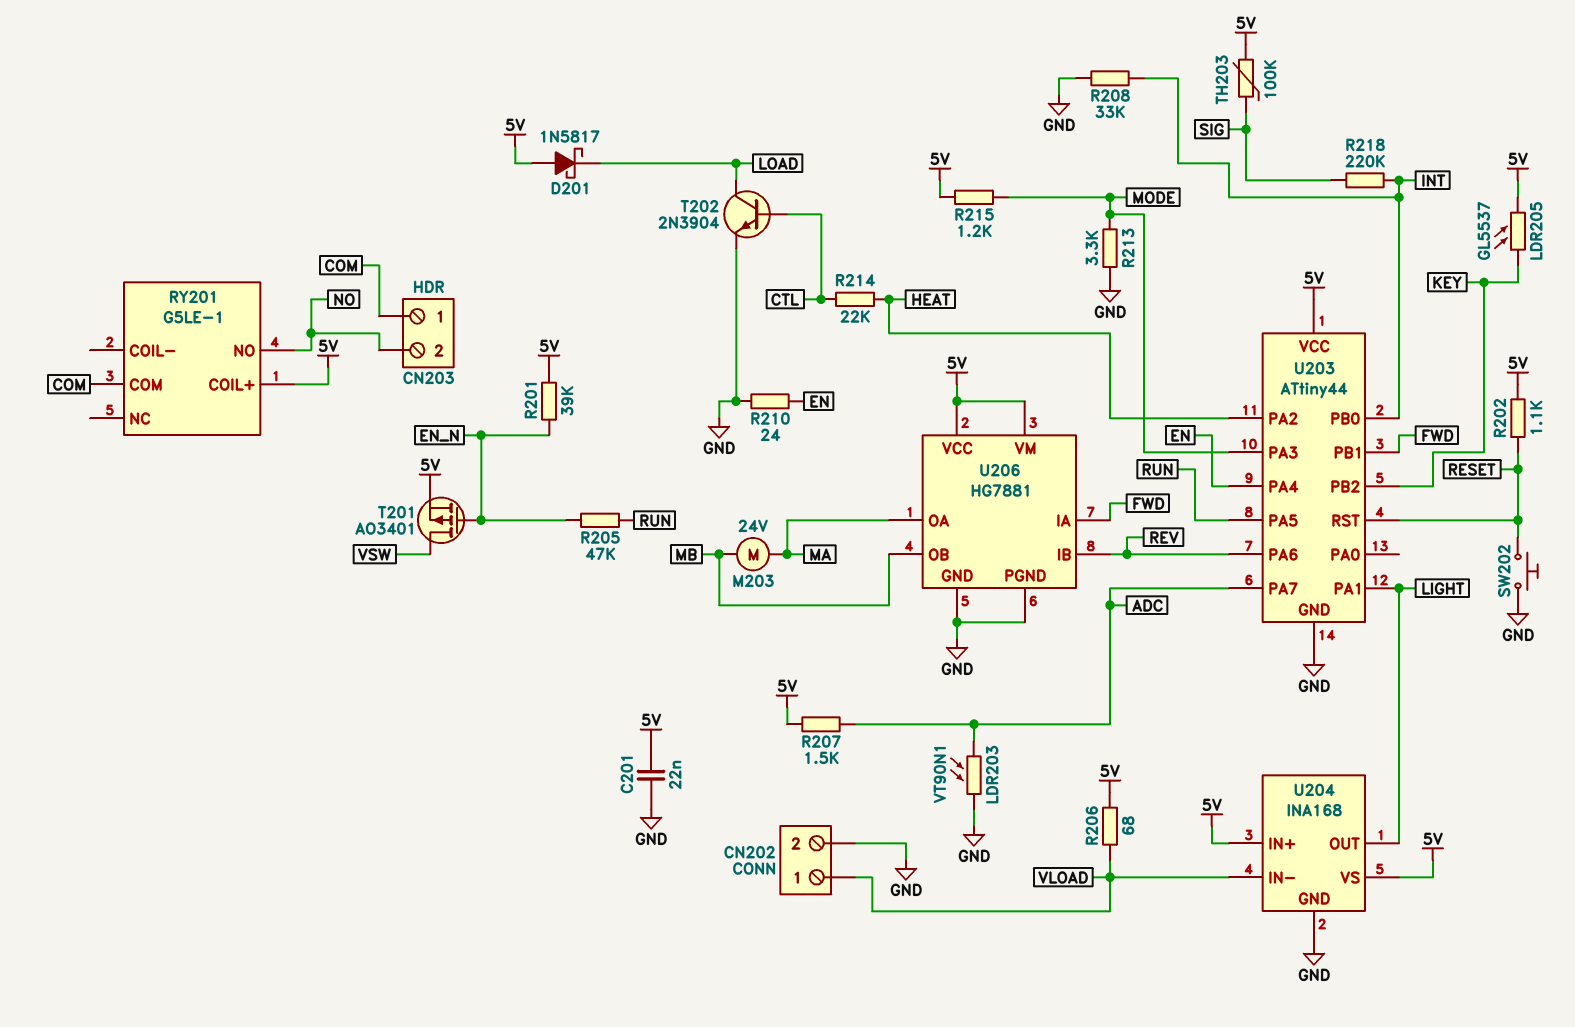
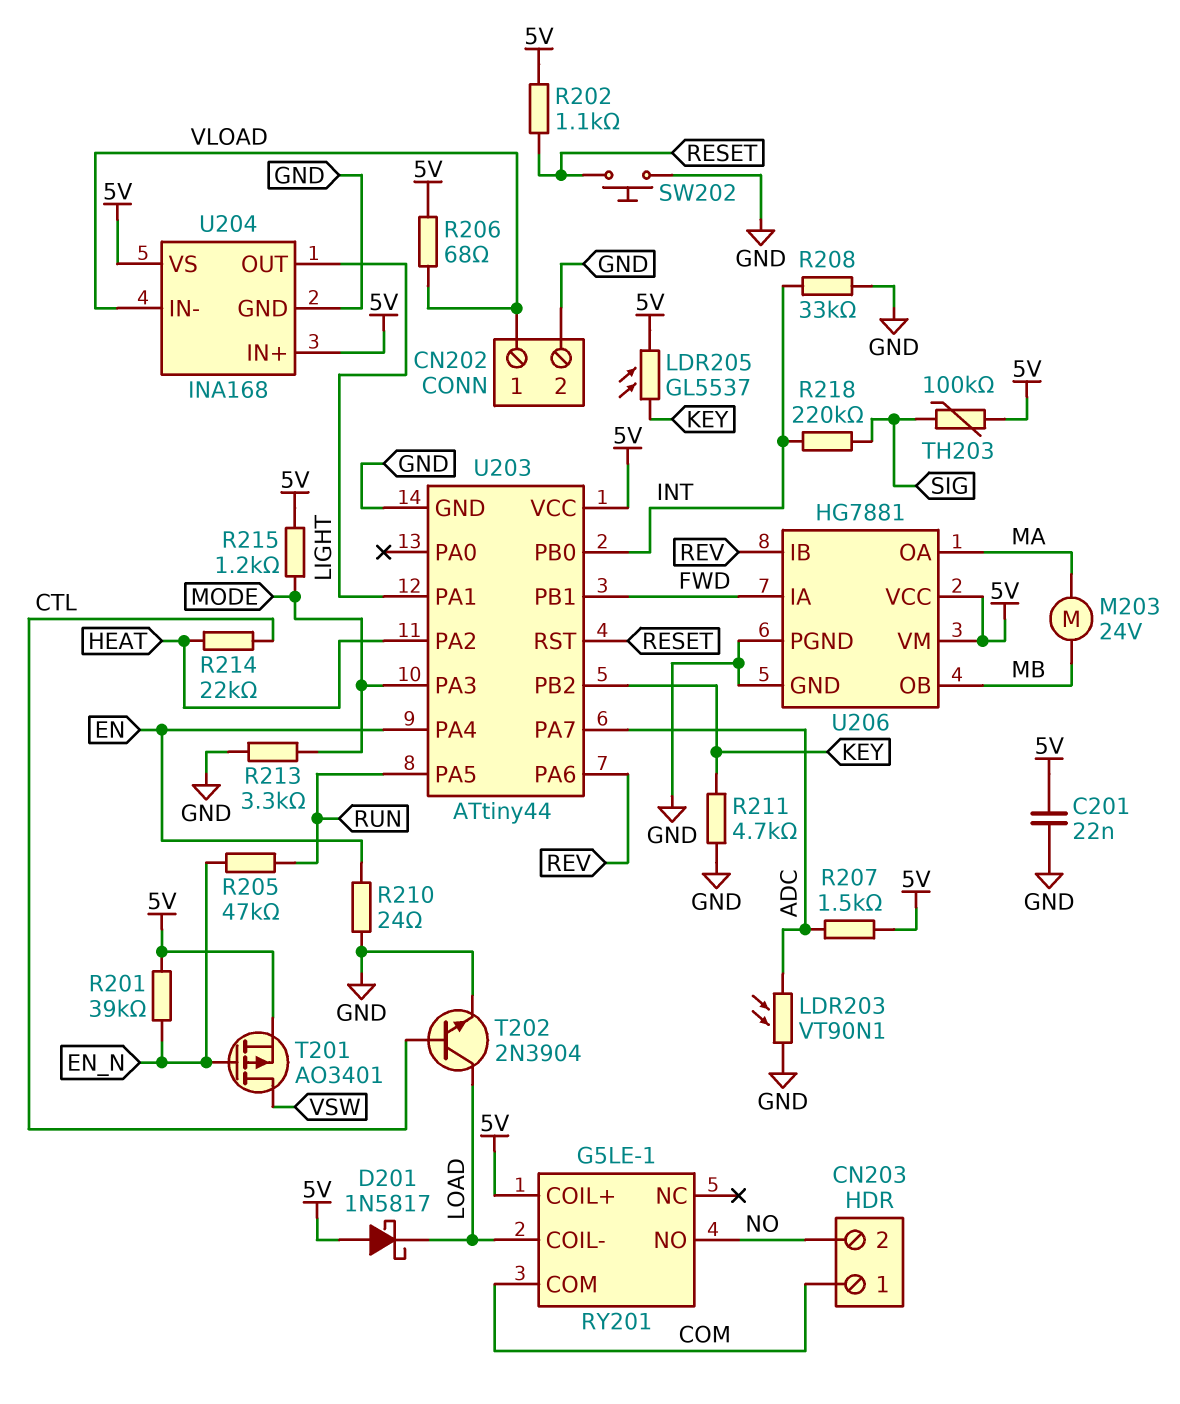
R211: none -> 4.7k (GND, KEY)
RY201 pin COIL-: none -> LOAD

